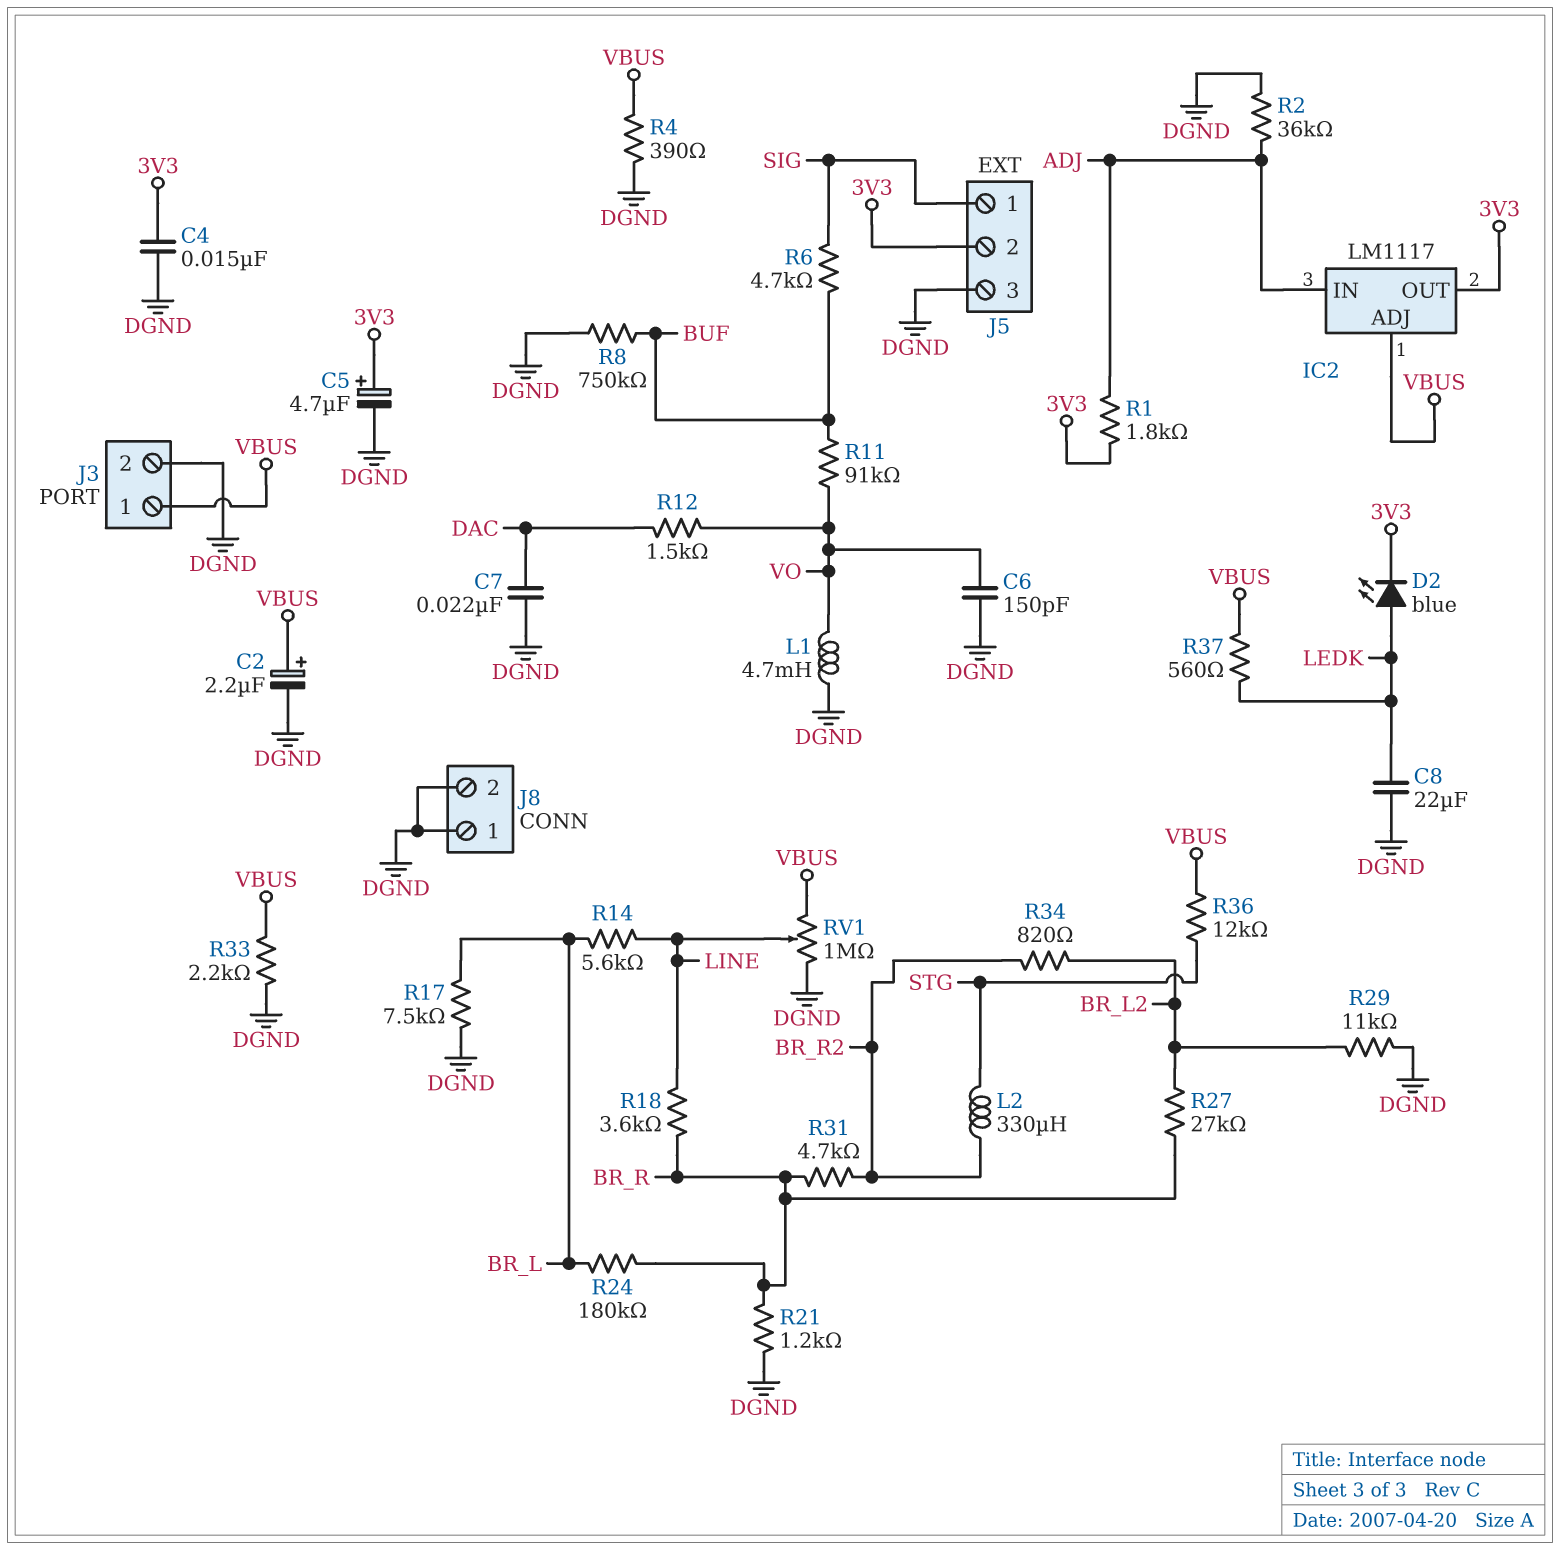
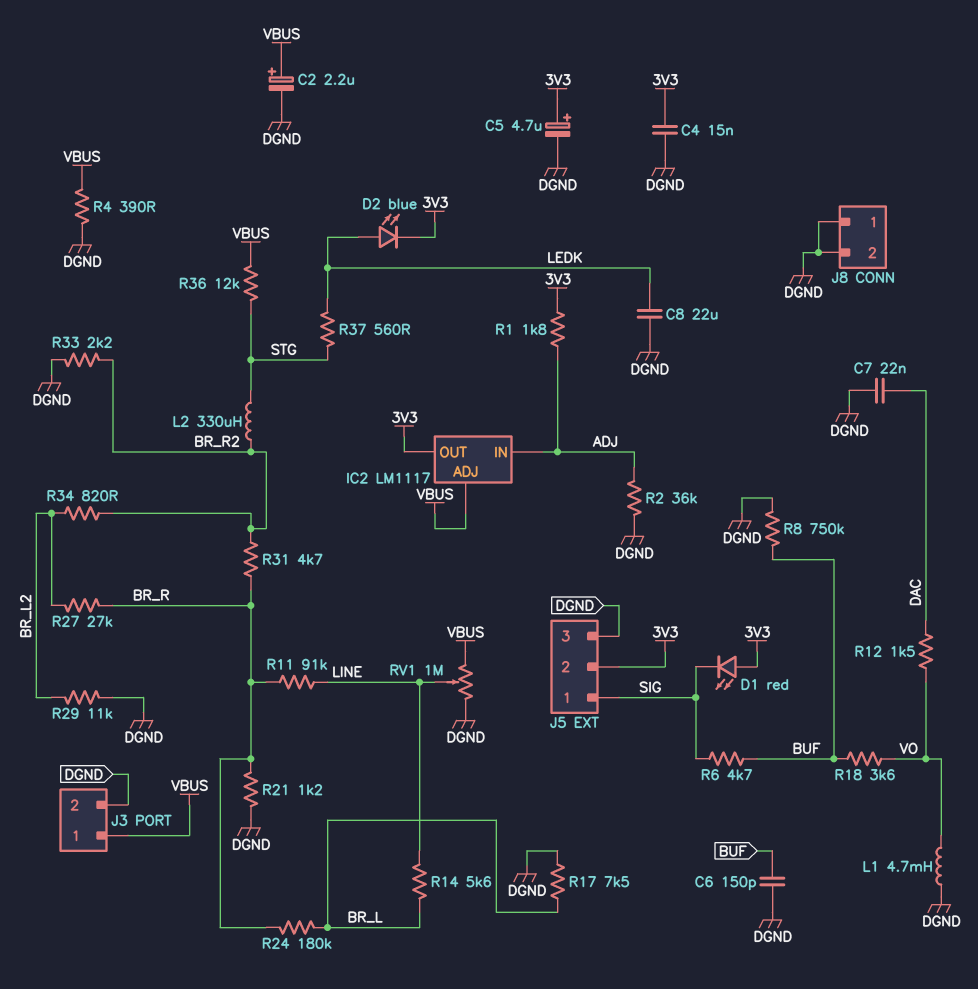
C6: 150pF (DGND, VO) -> 150pF (BUF, DGND)
D1: none -> LED red (A 3V3, K SIG)
R11: 91k (BUF, VO) -> 91k (BR_R, LINE)
R18: 3.6k (BR_R, LINE) -> 3.6k (BUF, VO)
R33: 2.2k (DGND, VBUS) -> 2.2k (BR_R2, DGND)
R37: 560 (LEDK, VBUS) -> 560 (LEDK, STG)

